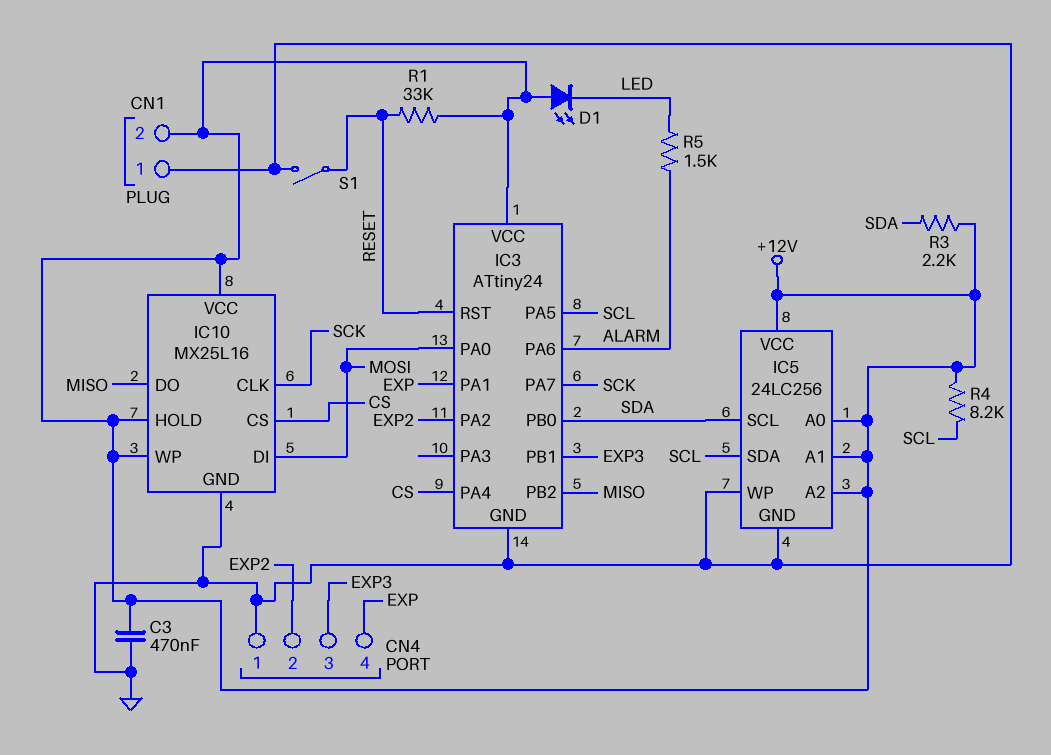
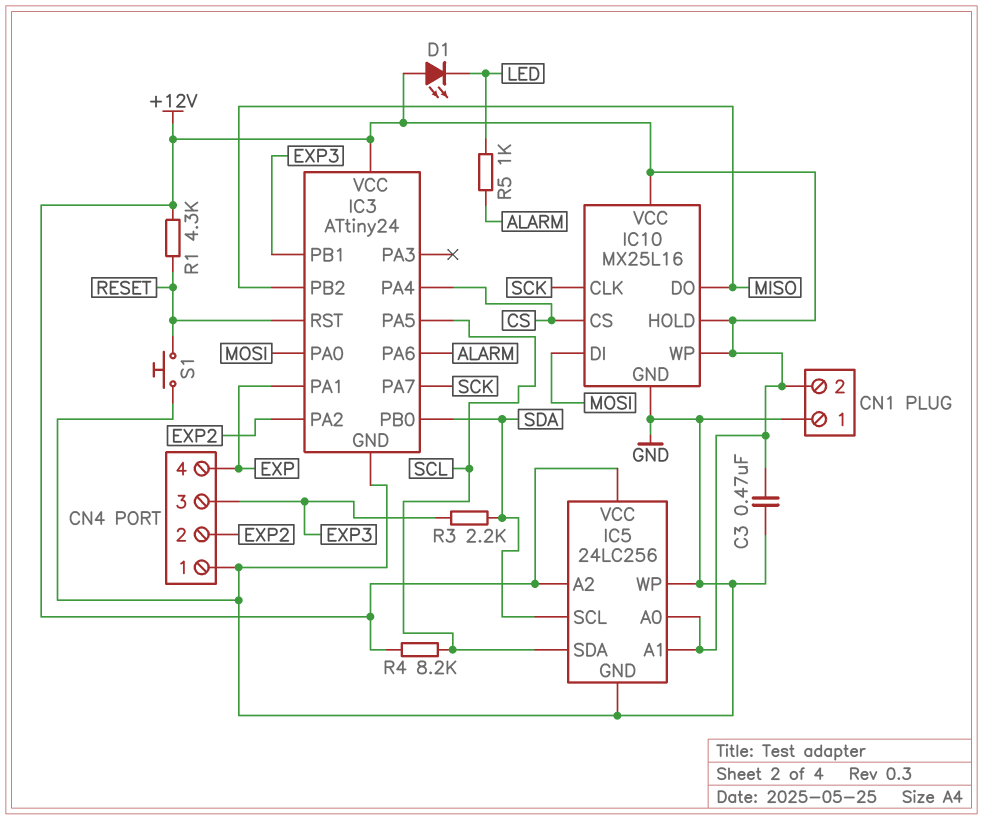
R1: 33k (+12V, RESET) -> 4.3k (+12V, RESET)
R3: 2.2k (+12V, SDA) -> 2.2k (EXP3, SDA)
R5: 1.5k (ALARM, LED) -> 1k (ALARM, LED)
S1: switch (GND, RESET) -> button (GND, RESET)

